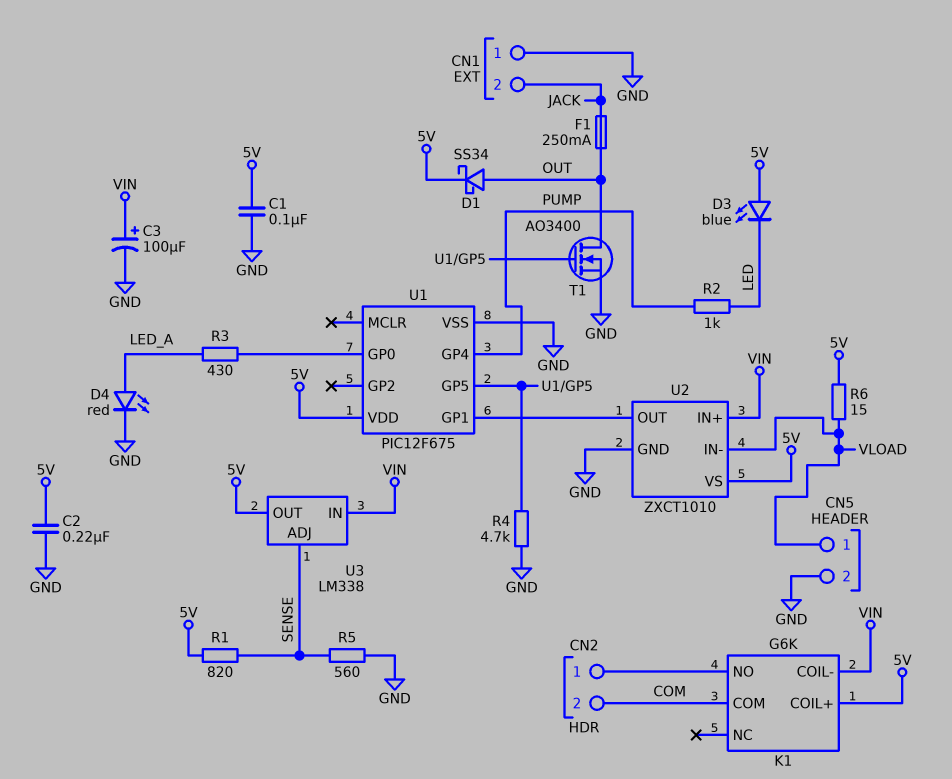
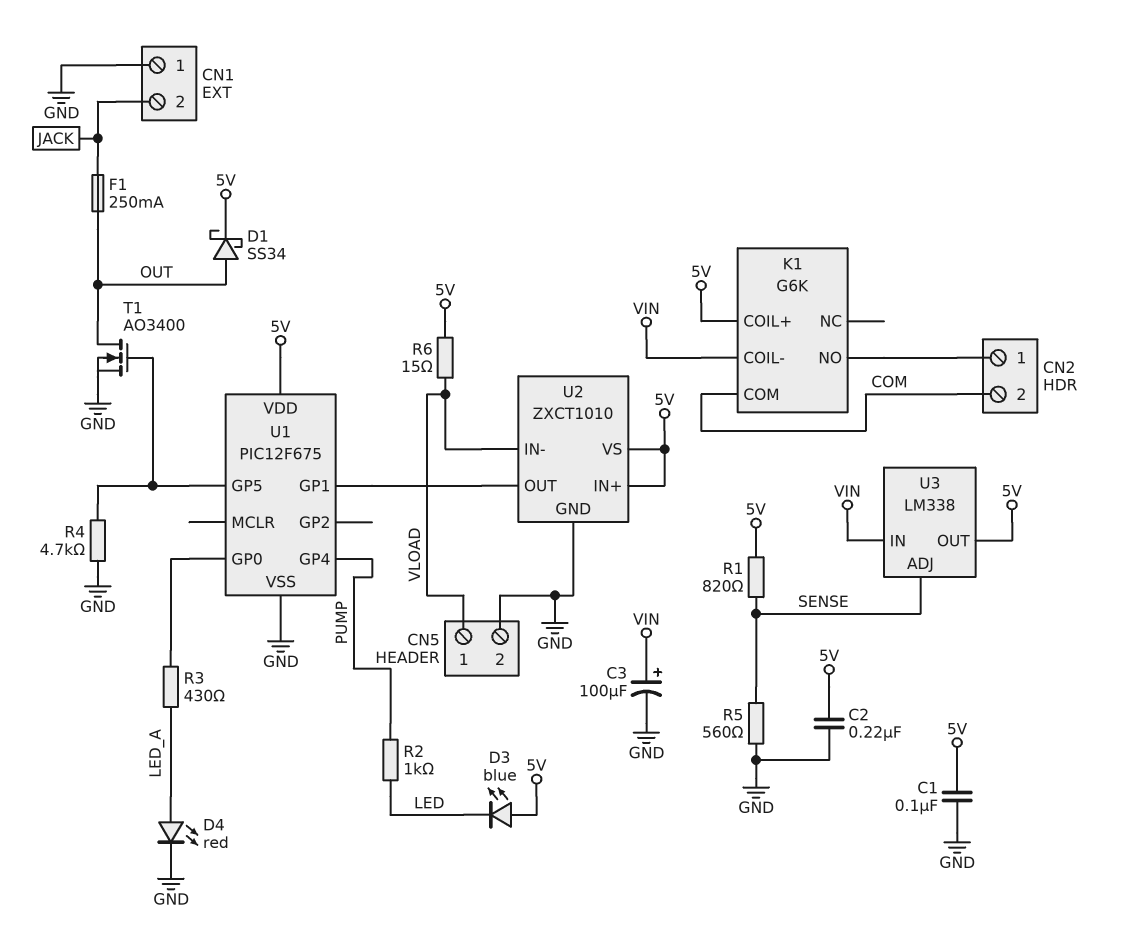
U2 pin IN+: VIN -> 5V

